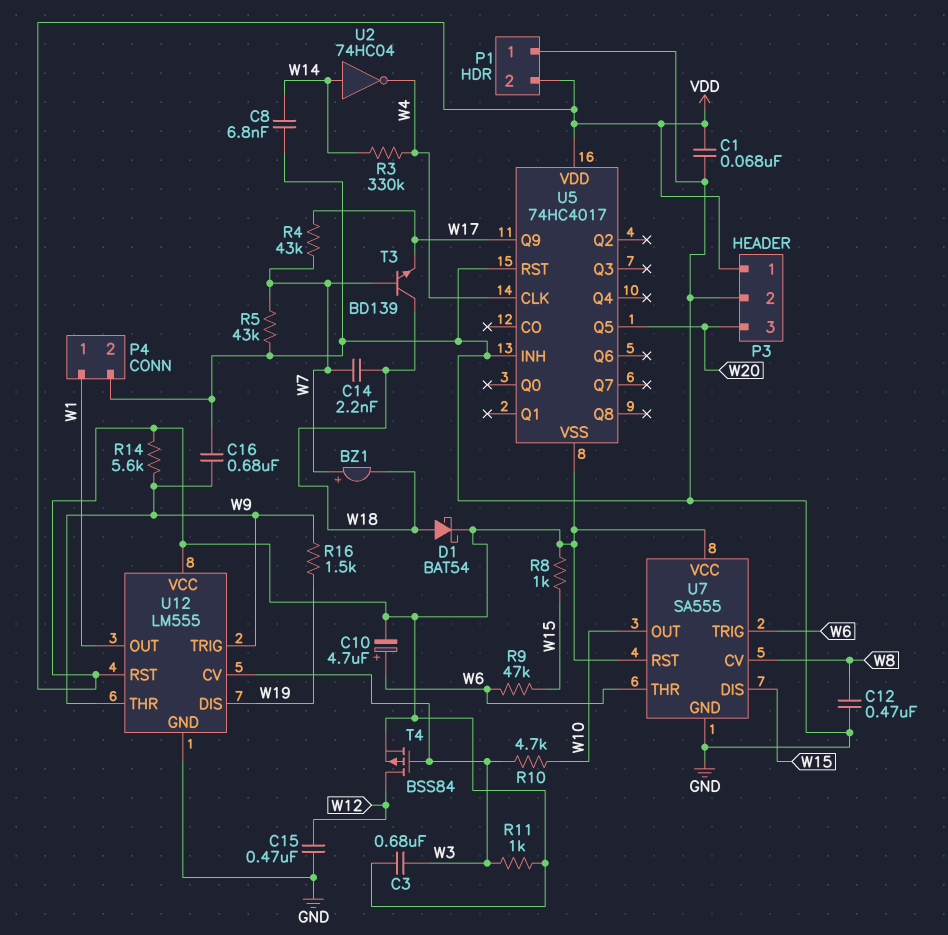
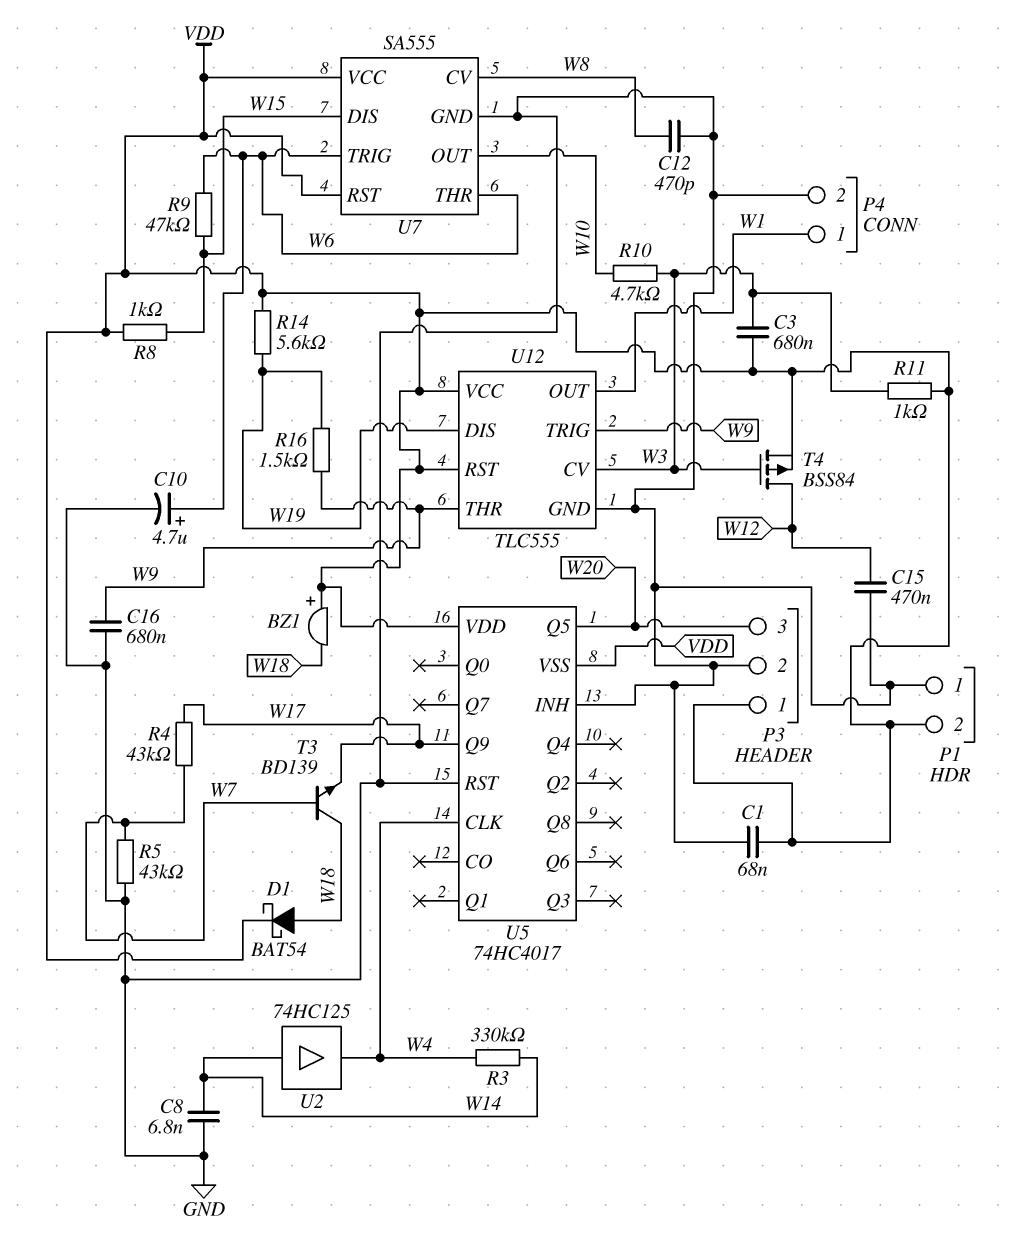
BZ1: buzzer (plus W7, minus W18) -> buzzer (plus VDD, minus W18)
C10: 4.7uF (plus W6, minus VDD) -> 4.7uF (plus W6, minus GND)
C12: 470nF (GND, W8) -> 470pF (GND, W8)
C14: 2.2nF (W7, W18) -> none
R14: 5.6k (VDD, W9) -> 5.6k (VDD, W19)
U2: NOT 74HC04 (in W14, out W4) -> buffer 74HC125 (in W14, out W4)
U12: LM555 -> TLC555

